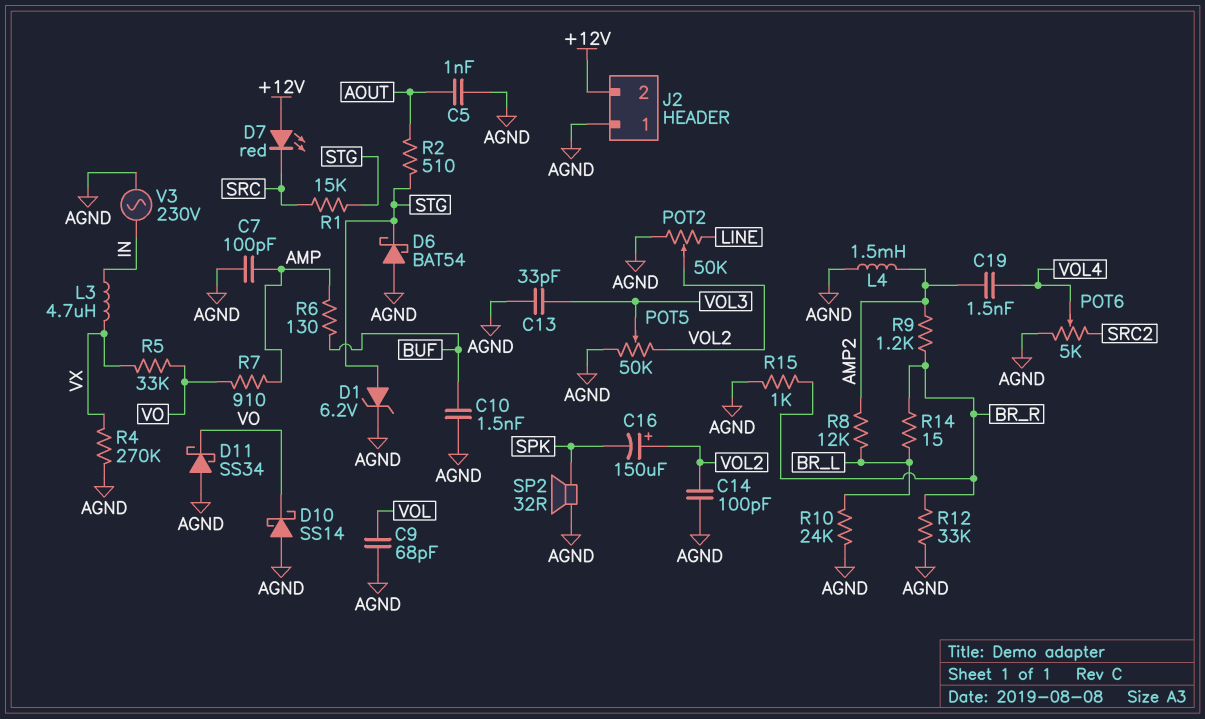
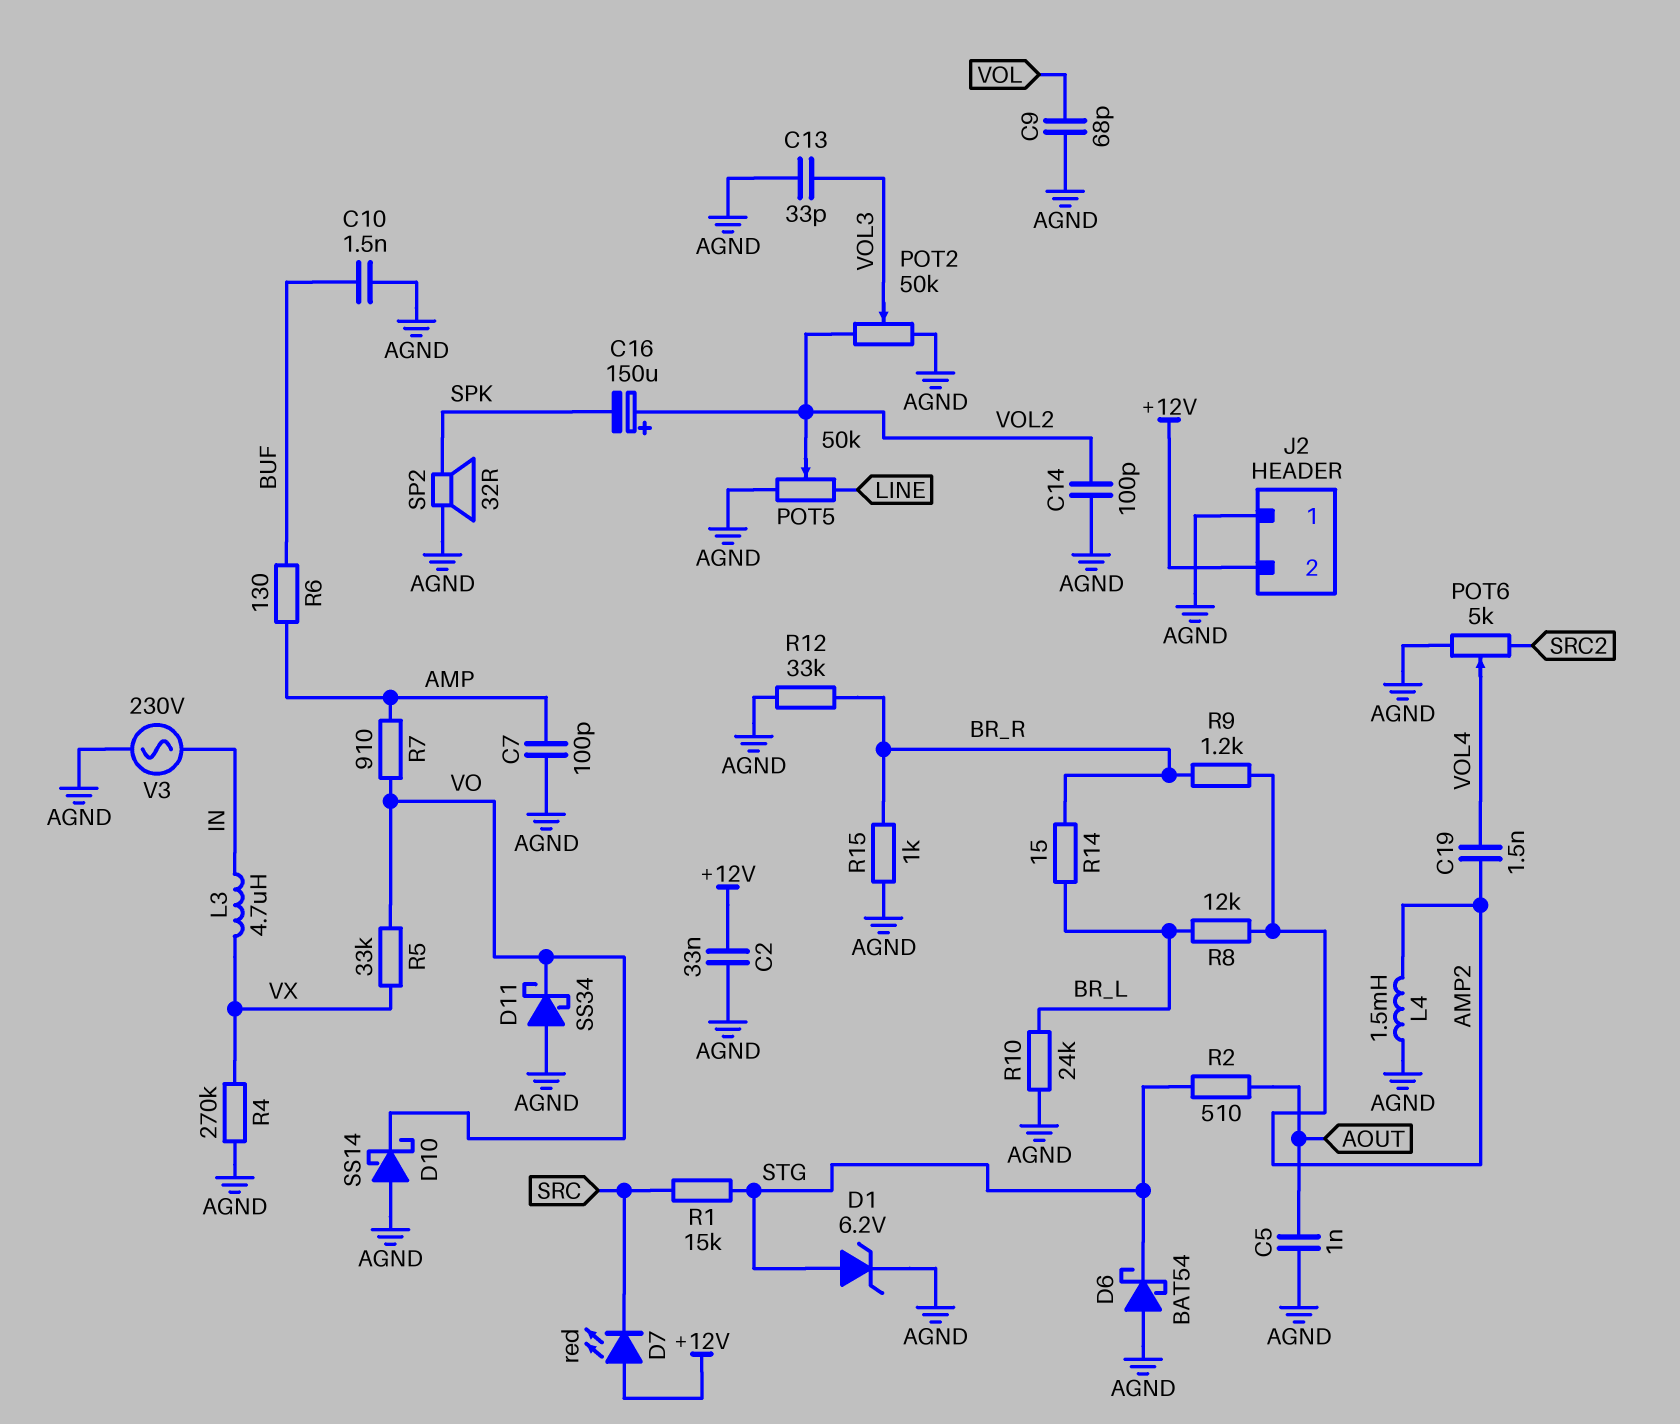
C2: none -> 33nF (+12V, AGND)
POT2: 50k (AGND, LINE, wiper VOL2) -> 50k (AGND, VOL2, wiper VOL3)
POT5: 50k (AGND, VOL2, wiper VOL3) -> 50k (AGND, LINE, wiper VOL2)

